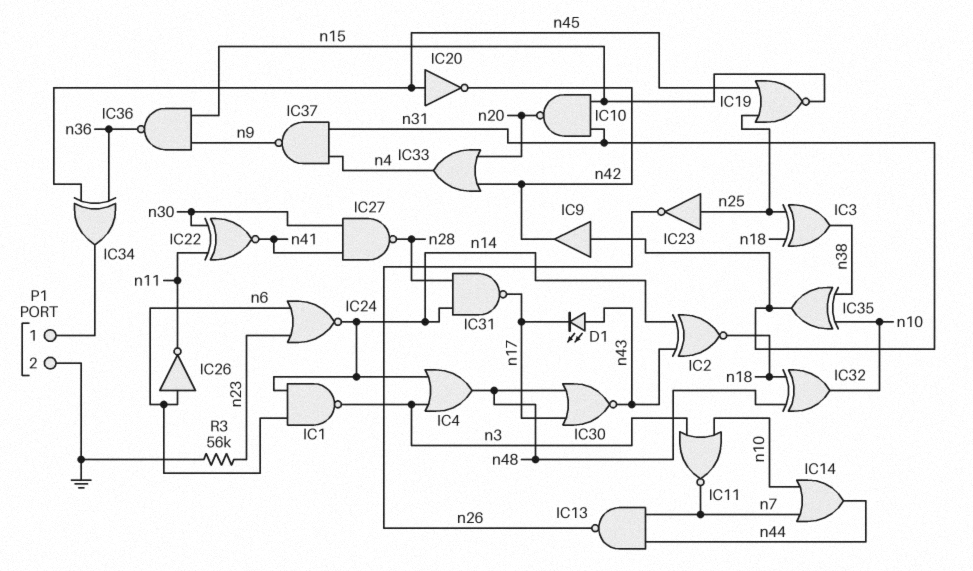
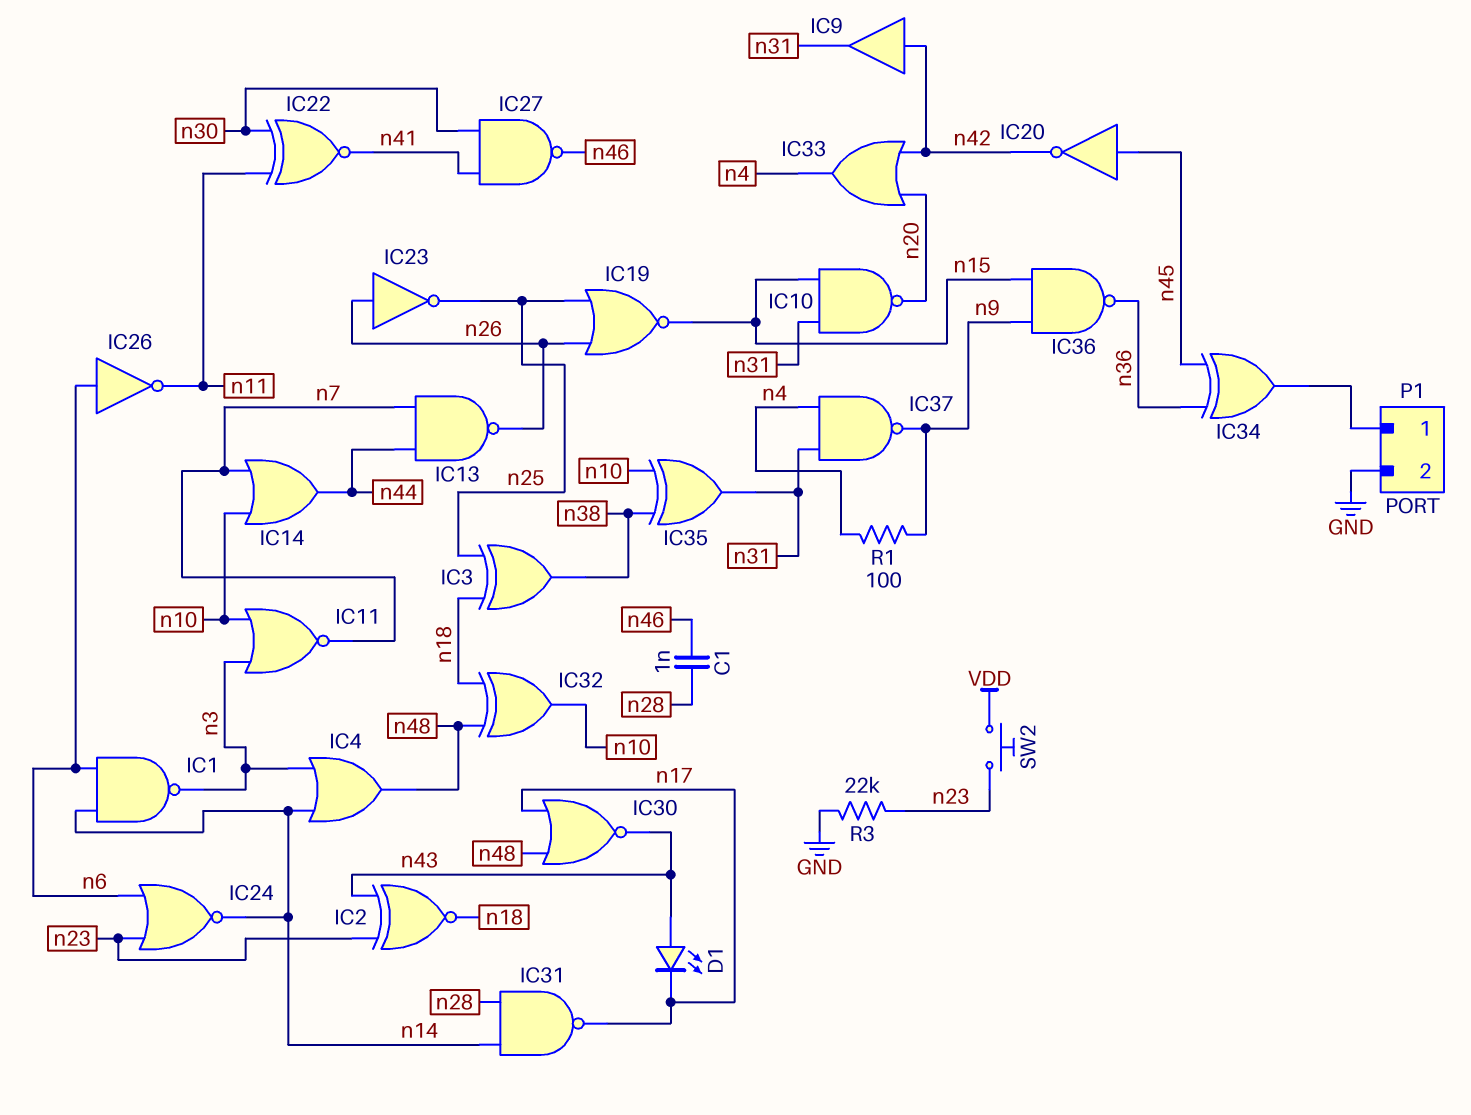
C1: none -> 1nF (n28, n46)
IC2: XNOR (in n14, in n43, out n18) -> XNOR (in n23, in n43, out n18)
IC9: buffer (in n31, out n42) -> buffer (in n42, out n31)
IC19: NOR (in n25, in n45, out n15) -> NOR (in n25, in n26, out n15)
IC23: NOT (in n25, out n26) -> NOT (in n26, out n25)
IC27: NAND (in n30, in n41, out n28) -> NAND (in n30, in n41, out n46)
R1: none -> 100 (n4, n9)
R3: 56k (GND, n23) -> 22k (GND, n23)
SW2: none -> button (VDD, n23)

